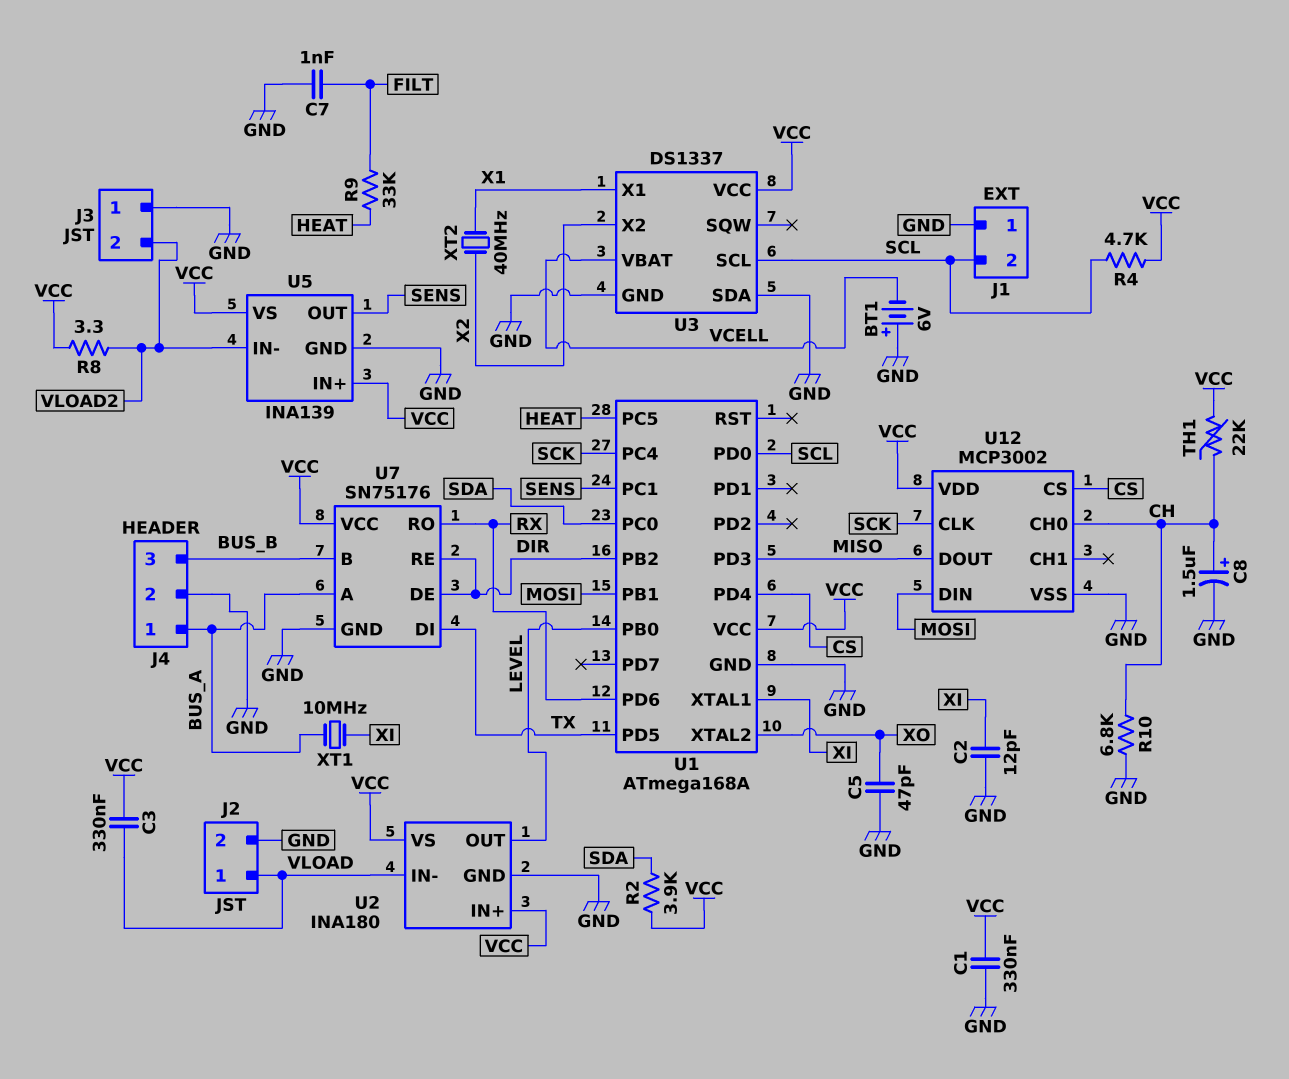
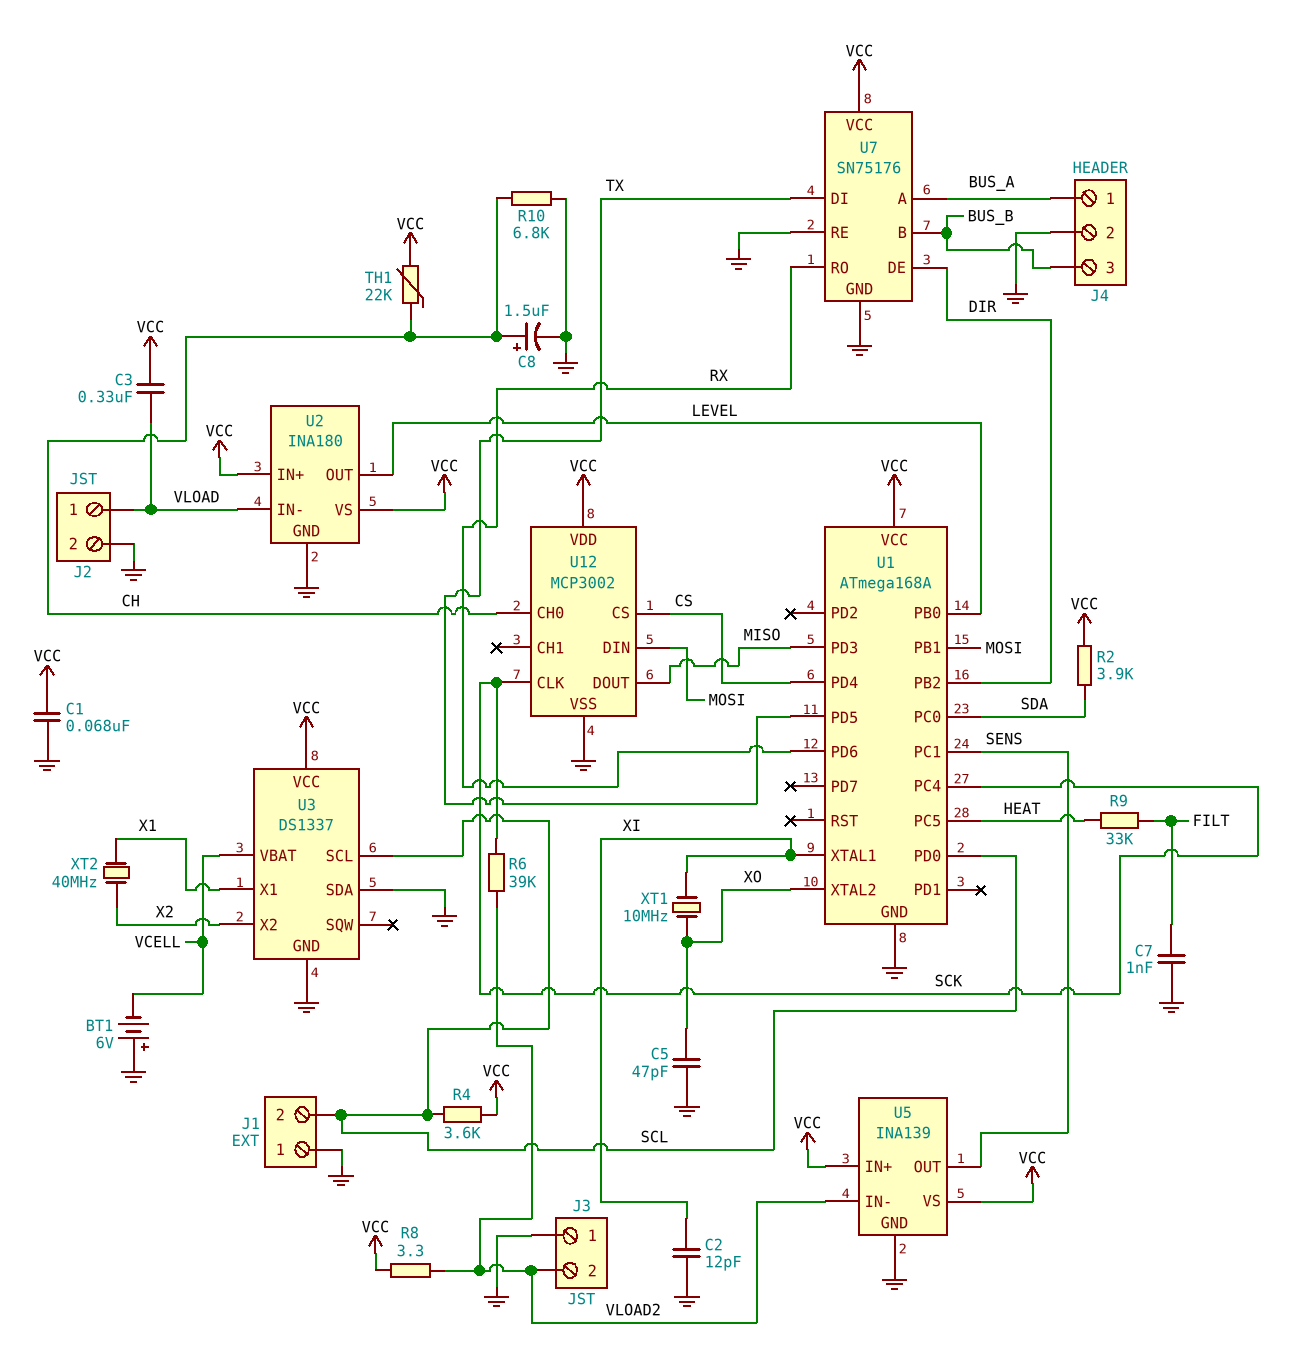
C1: 330nF (GND, VCC) -> 68nF (GND, VCC)
R4: 4.7k (SCL, VCC) -> 3.6k (SCL, VCC)
R6: none -> 39k (SCK, VLOAD2)
U7 pin RE: DIR -> GND
XT1: 10MHz (BUS_A, XI) -> 10MHz (XI, XO)

